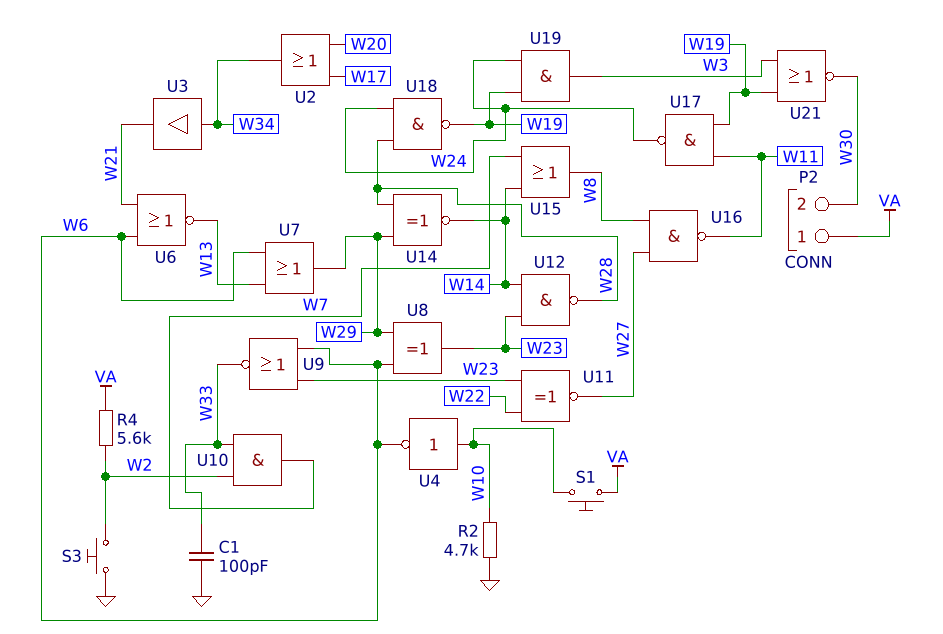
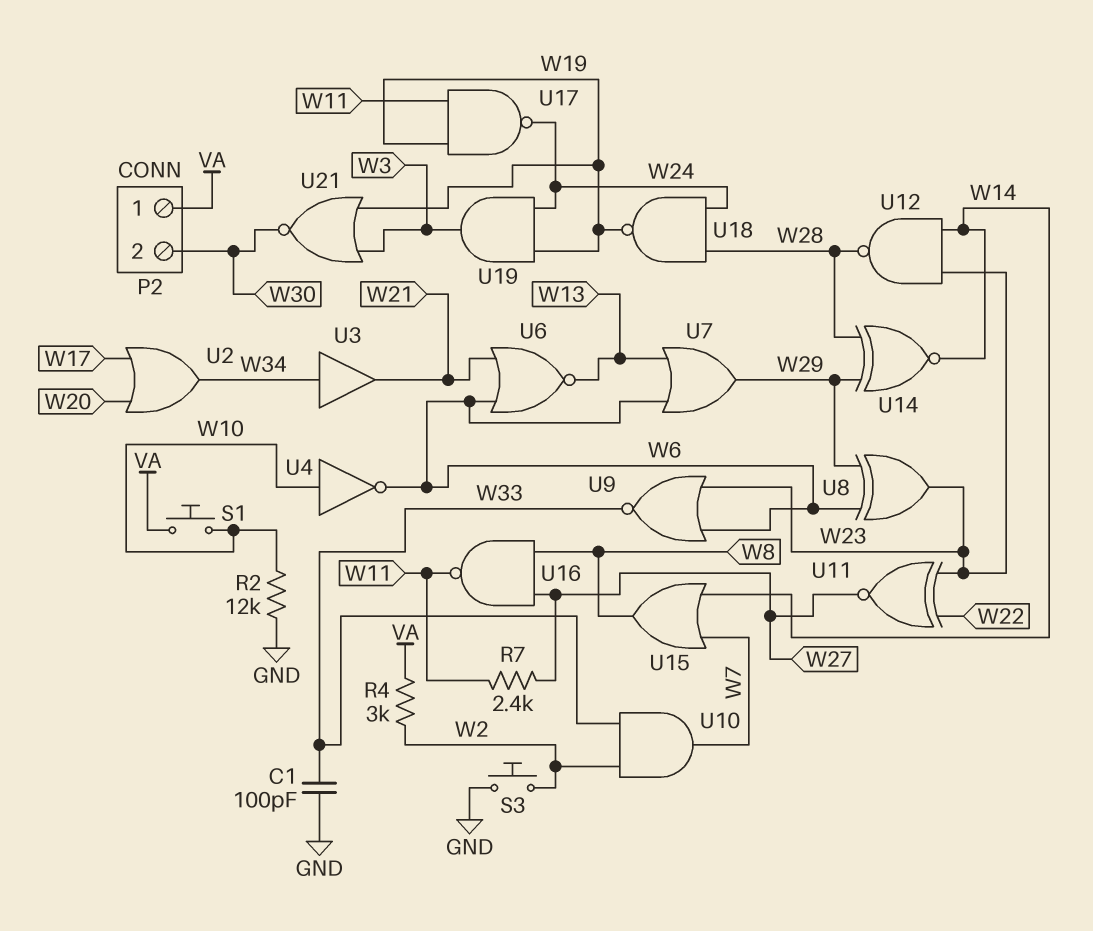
R2: 4.7k (GND, W10) -> 12k (GND, W10)
R4: 5.6k (VA, W2) -> 3k (VA, W2)
R7: none -> 2.4k (W11, W27)

